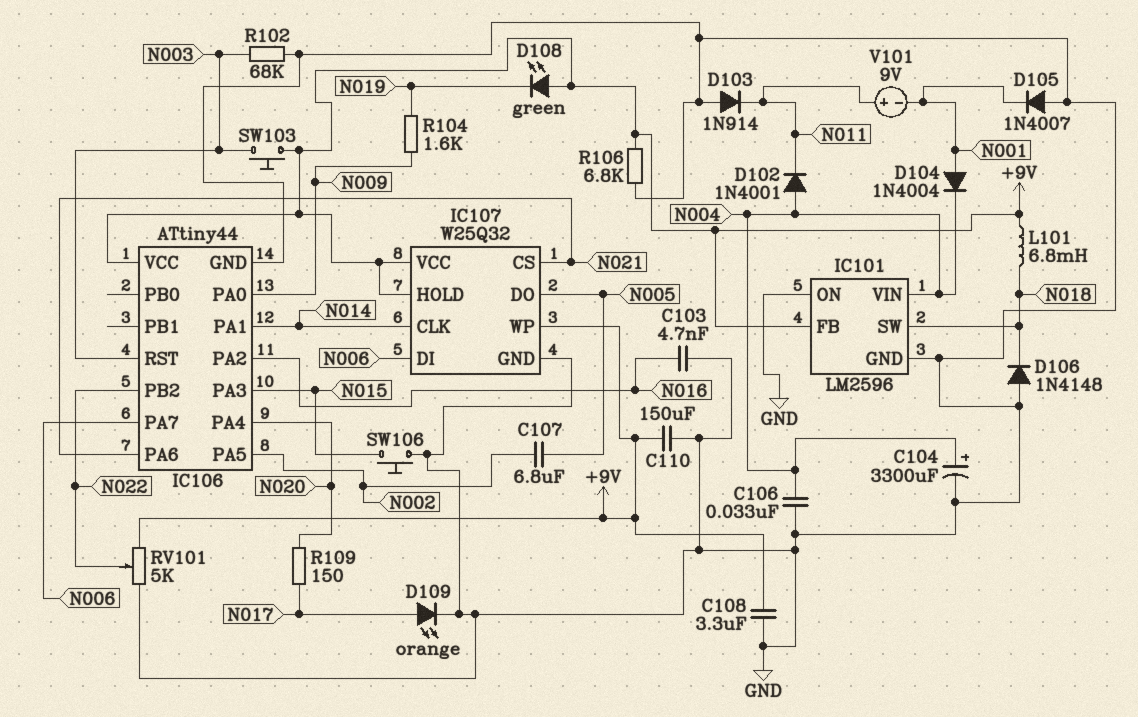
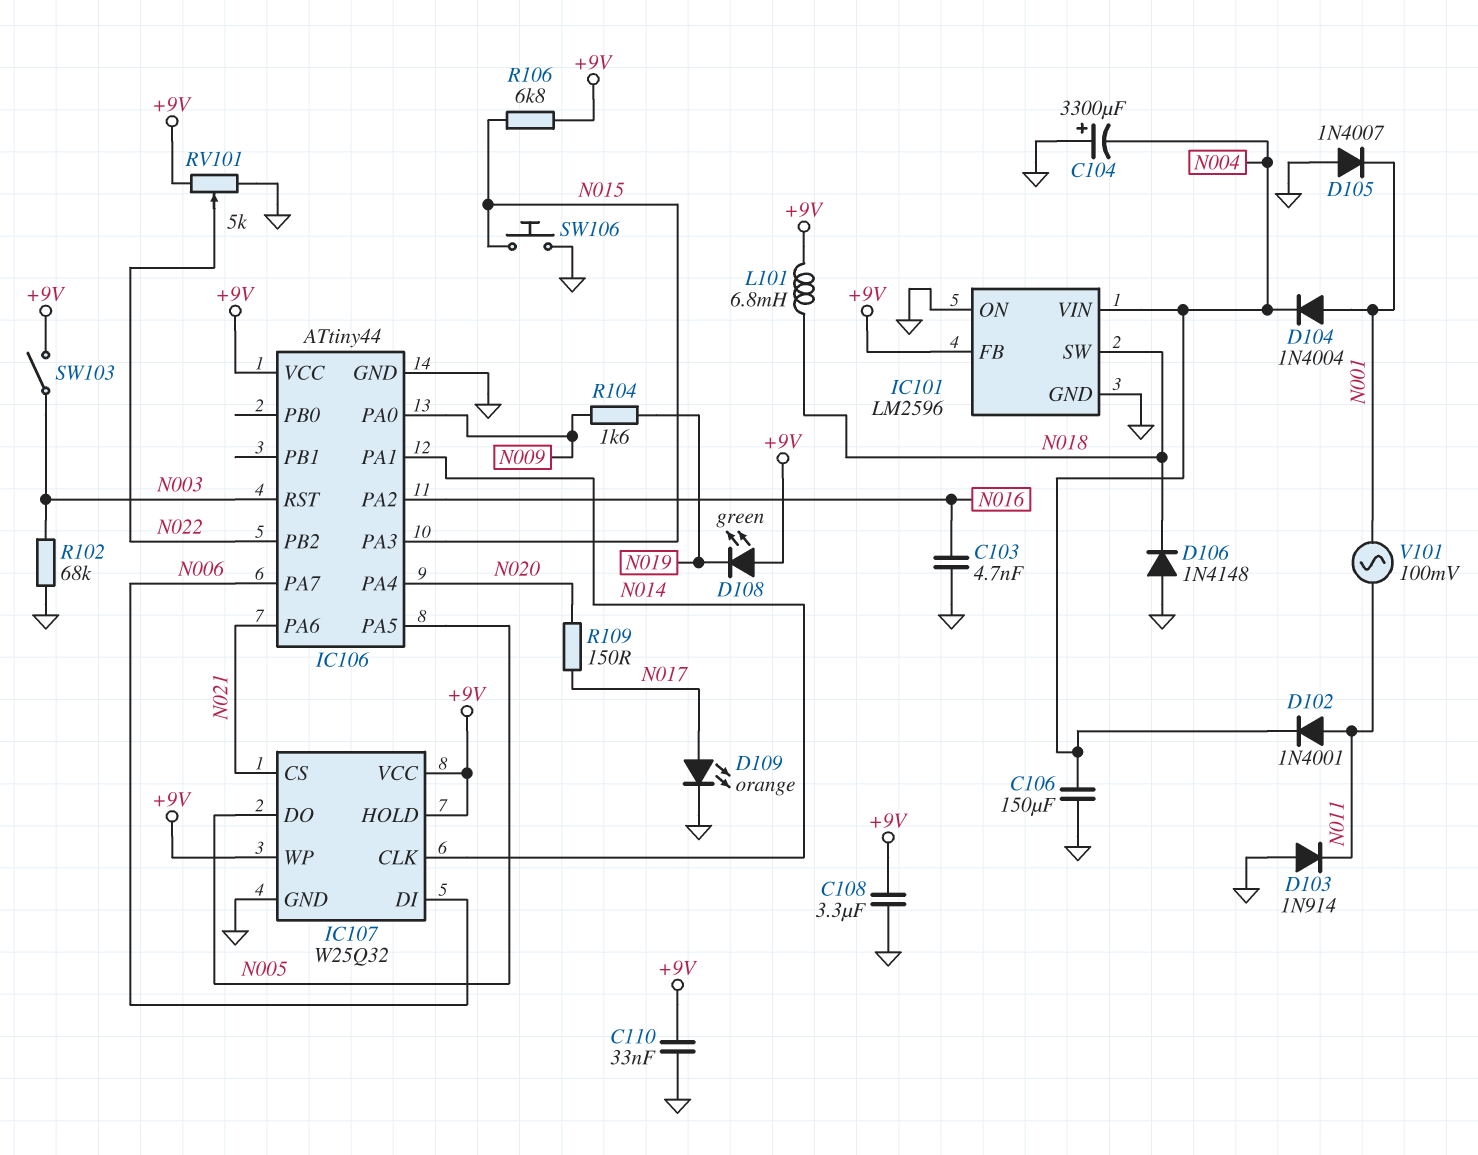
C104: 3300uF (plus N004, minus GND) -> 3300uF (plus GND, minus N004)
C106: 33nF (GND, N004) -> 150uF (GND, N004)
C107: 6.8uF (N002, N005) -> none
C110: 150uF (+9V, GND) -> 33nF (+9V, GND)
D102: diode 1N4001 (A N004, K N011) -> diode 1N4001 (A N011, K N004)
IC106 pin PA5: N002 -> N005
R106: 6.8k (+9V, GND) -> 6.8k (+9V, N015)
SW103: button (+9V, N003) -> switch (+9V, N003)
V101: 9V (plus N011, minus N001) -> AC 100mV (N001, N011)

